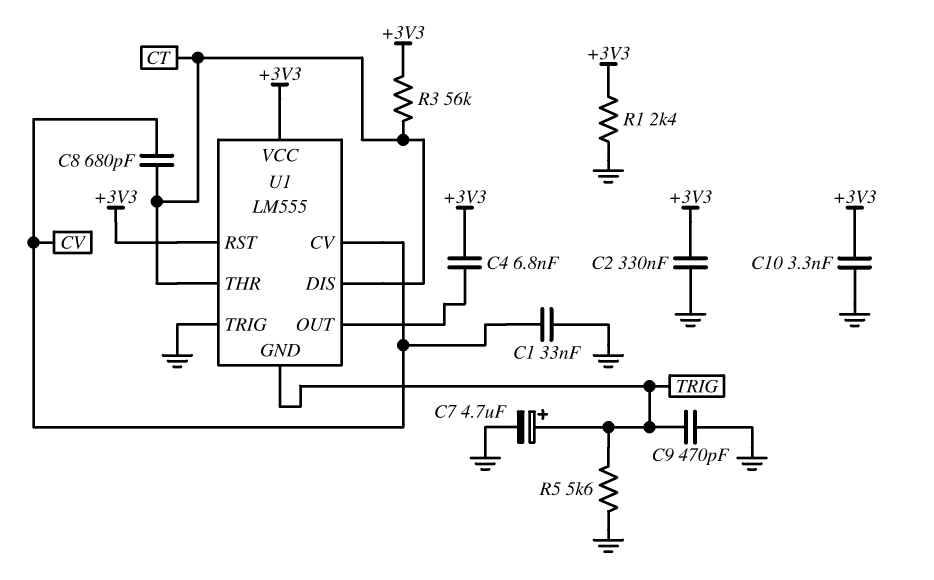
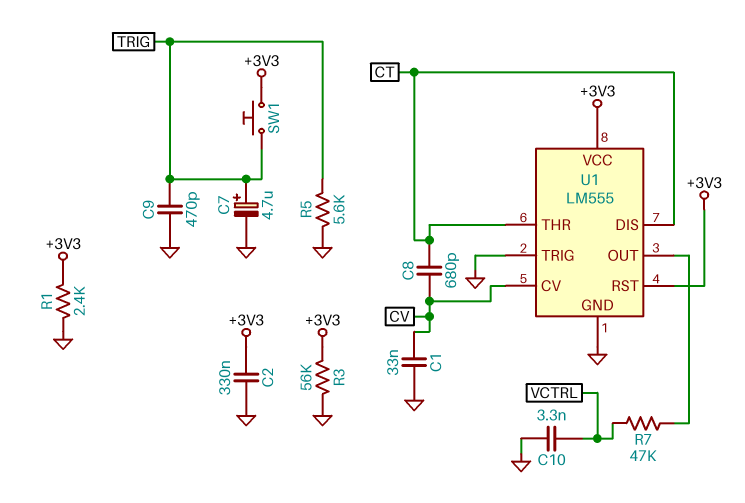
C4: 6.8nF (+3V3, U1/OUT) -> none
C10: 3.3nF (+3V3, GND) -> 3.3nF (GND, VCTRL)
R3: 56k (+3V3, CT) -> 56k (+3V3, GND)
R7: none -> 47k (U1/OUT, VCTRL)
SW1: none -> button (+3V3, TRIG)
U1 pin GND: TRIG -> GND

